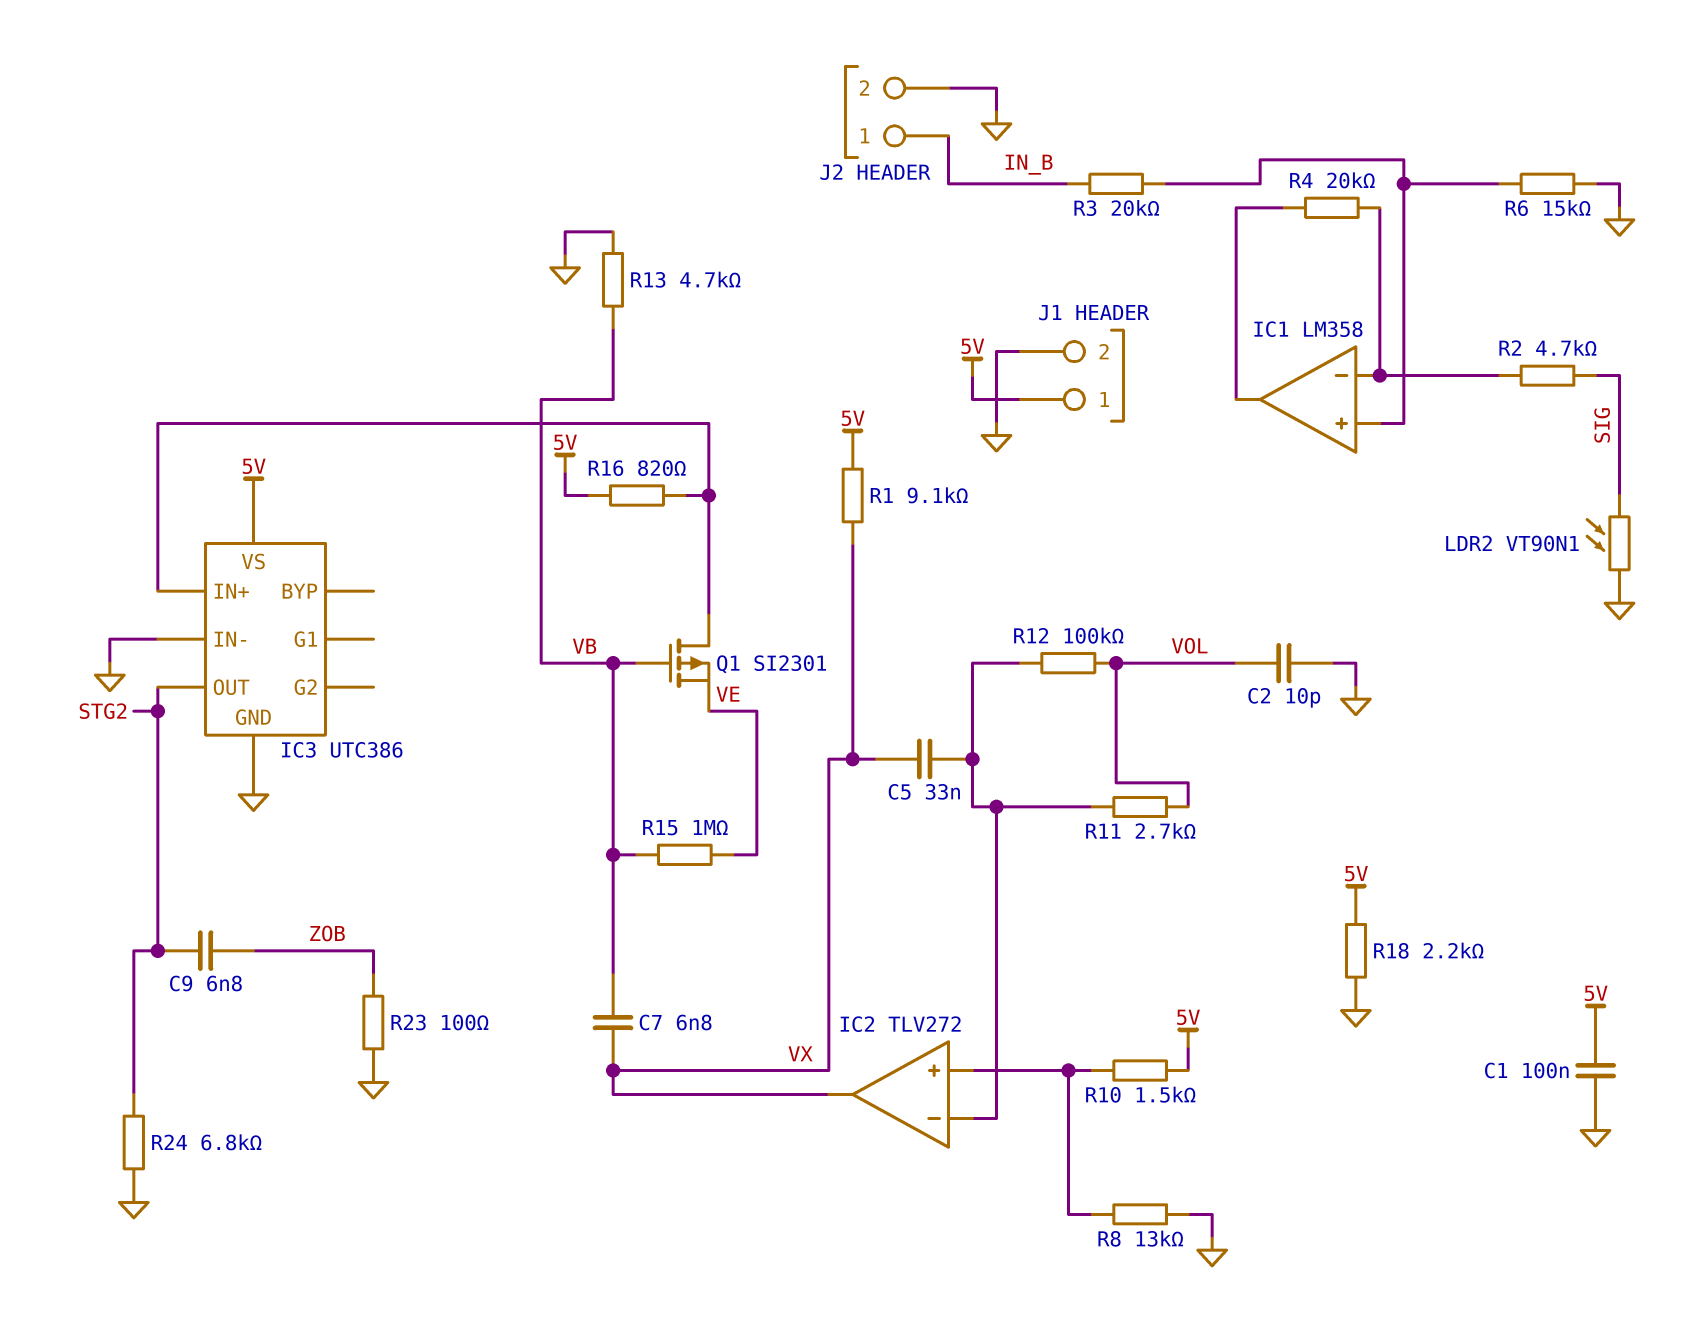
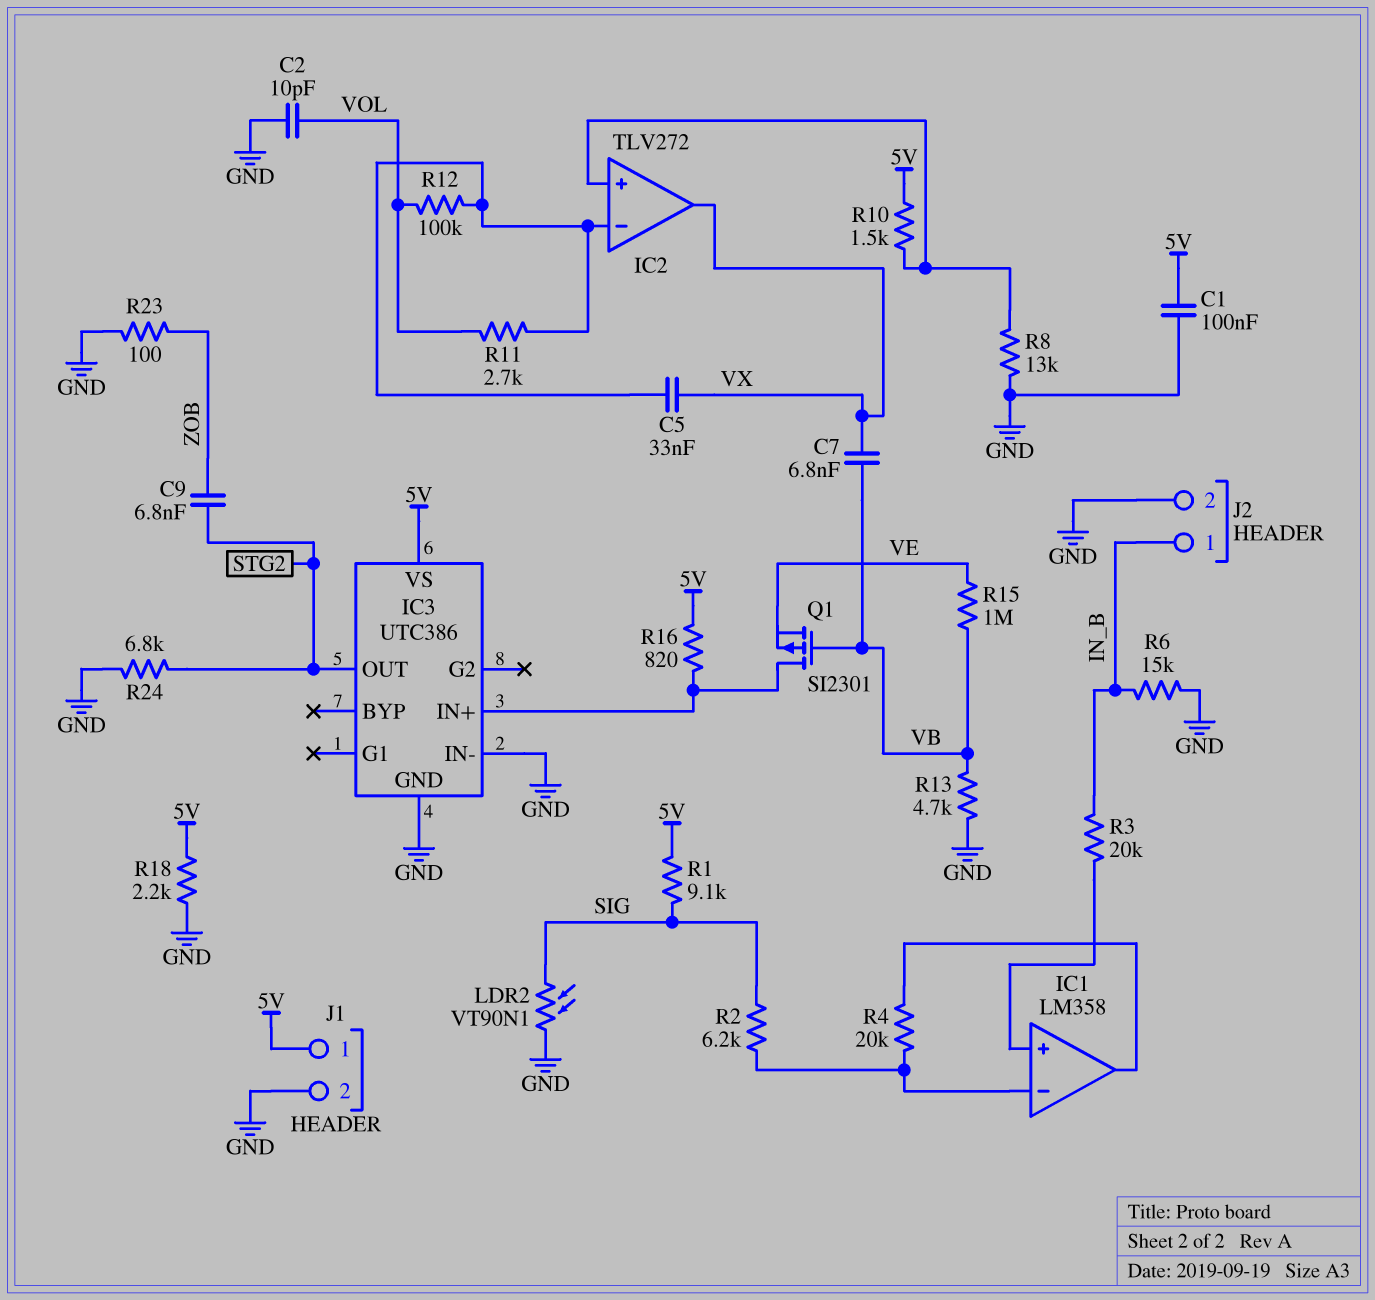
R1: 9.1k (5V, VX) -> 9.1k (5V, SIG)
R2: 4.7k (IC1/in-, SIG) -> 6.2k (IC1/in-, SIG)
R6: 15k (GND, IC1/in+) -> 15k (GND, IN_B)

